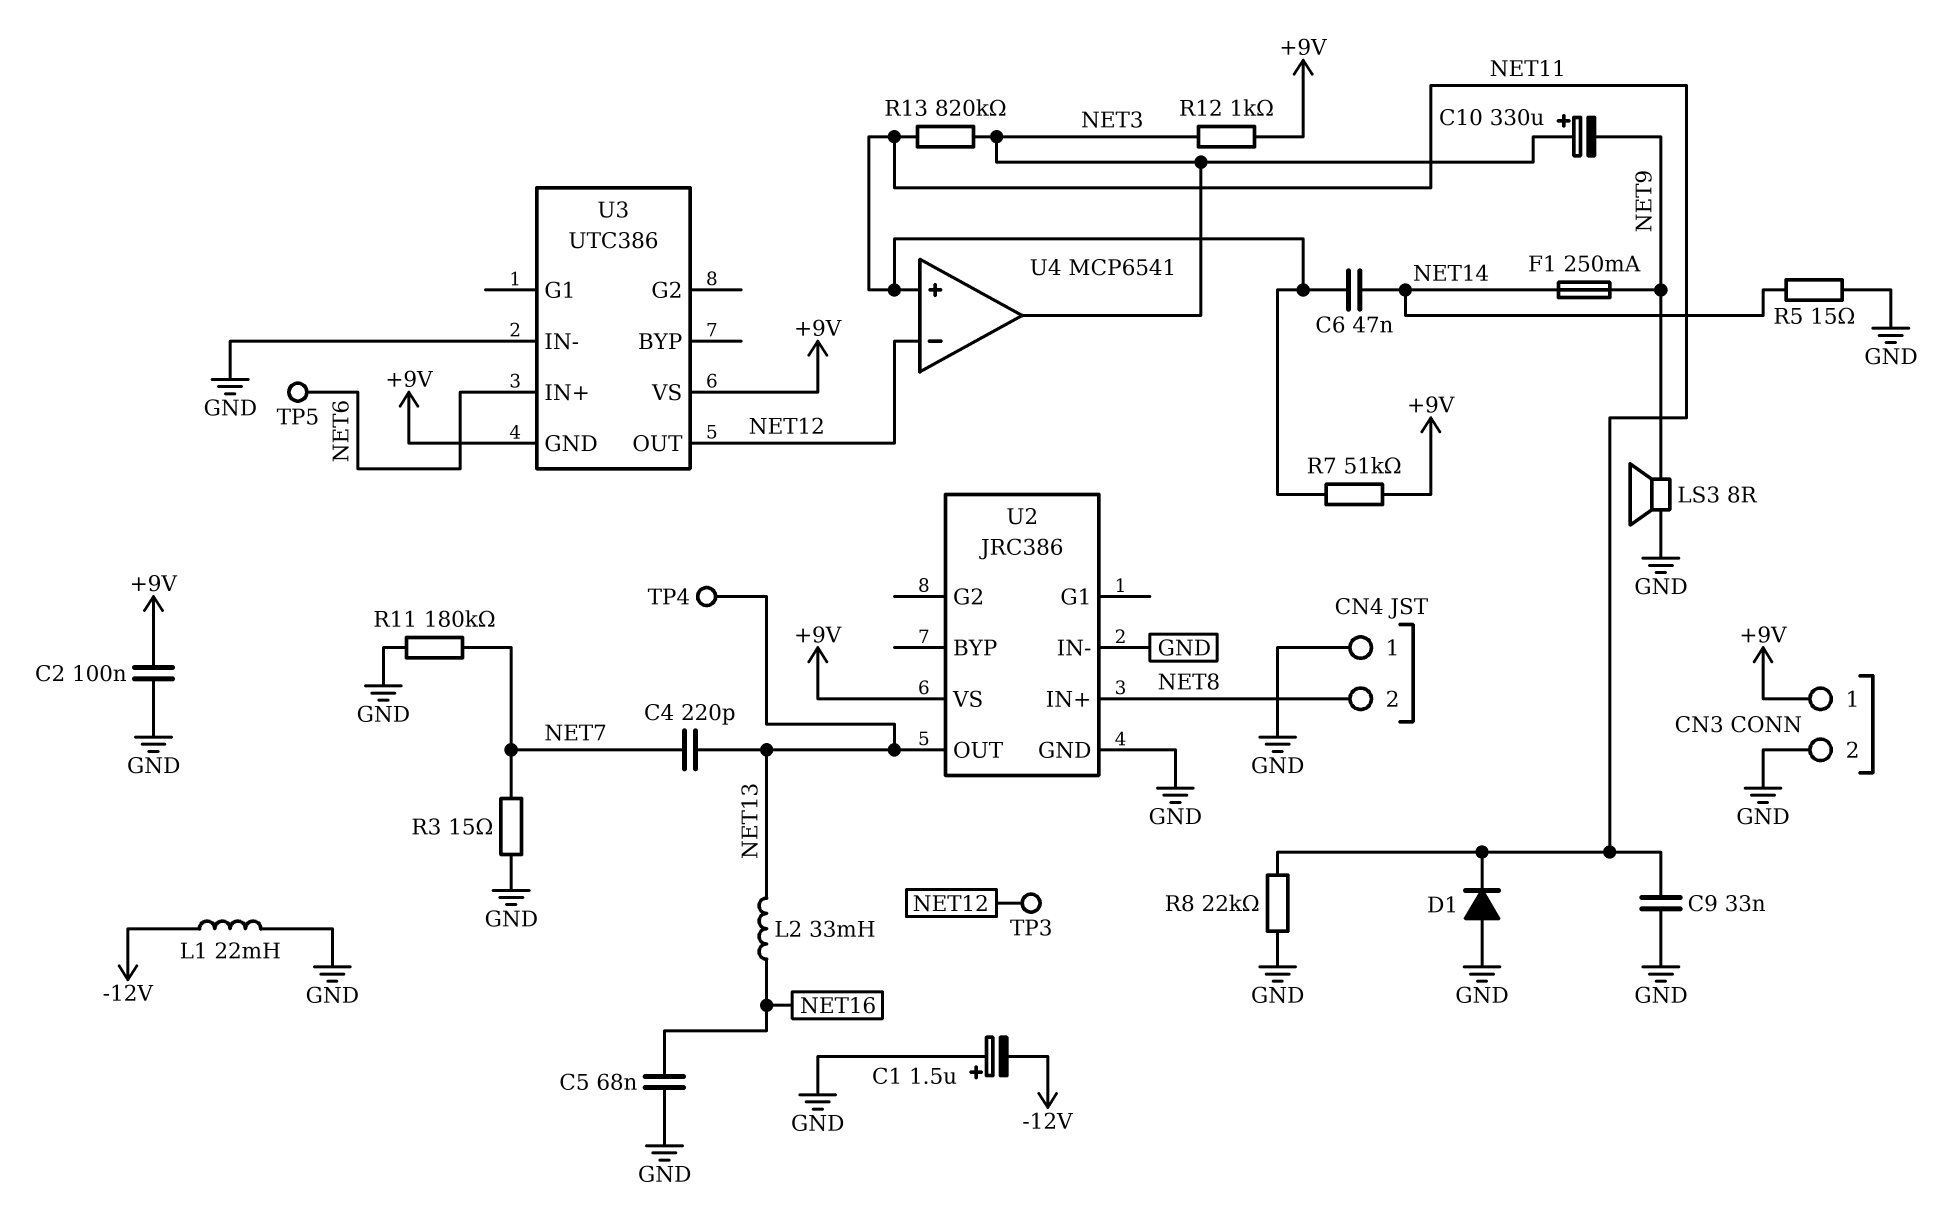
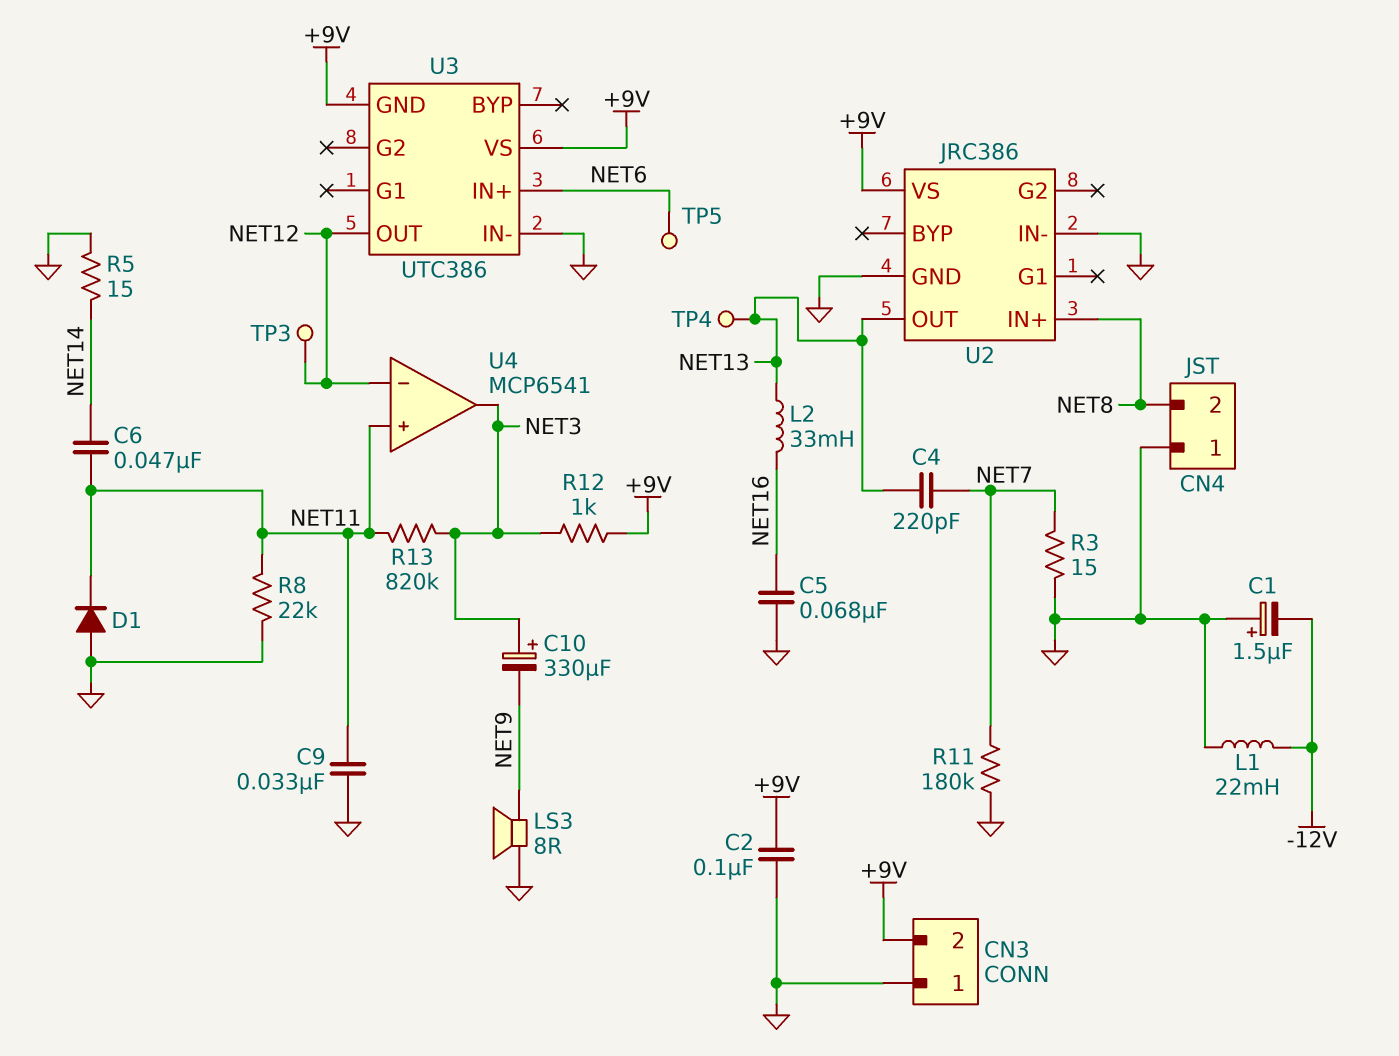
CN3 pin 1: +9V -> GND
CN3 pin 2: GND -> +9V
F1: 250mA (NET9, NET14) -> none
R7: 51k (+9V, NET11) -> none

